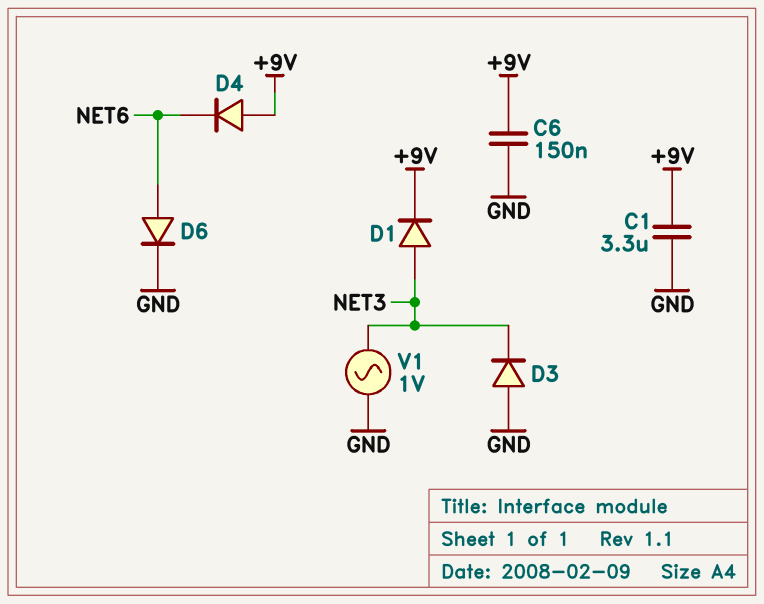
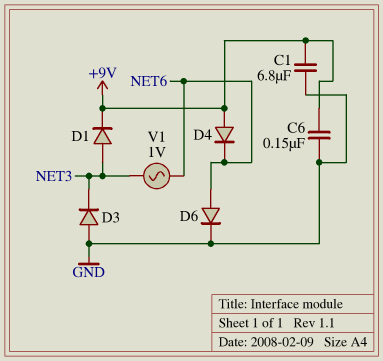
C1: 3.3uF (+9V, GND) -> 6.8uF (+9V, GND)
V1: AC 1V (GND, NET3) -> AC 1V (NET3, NET6)

